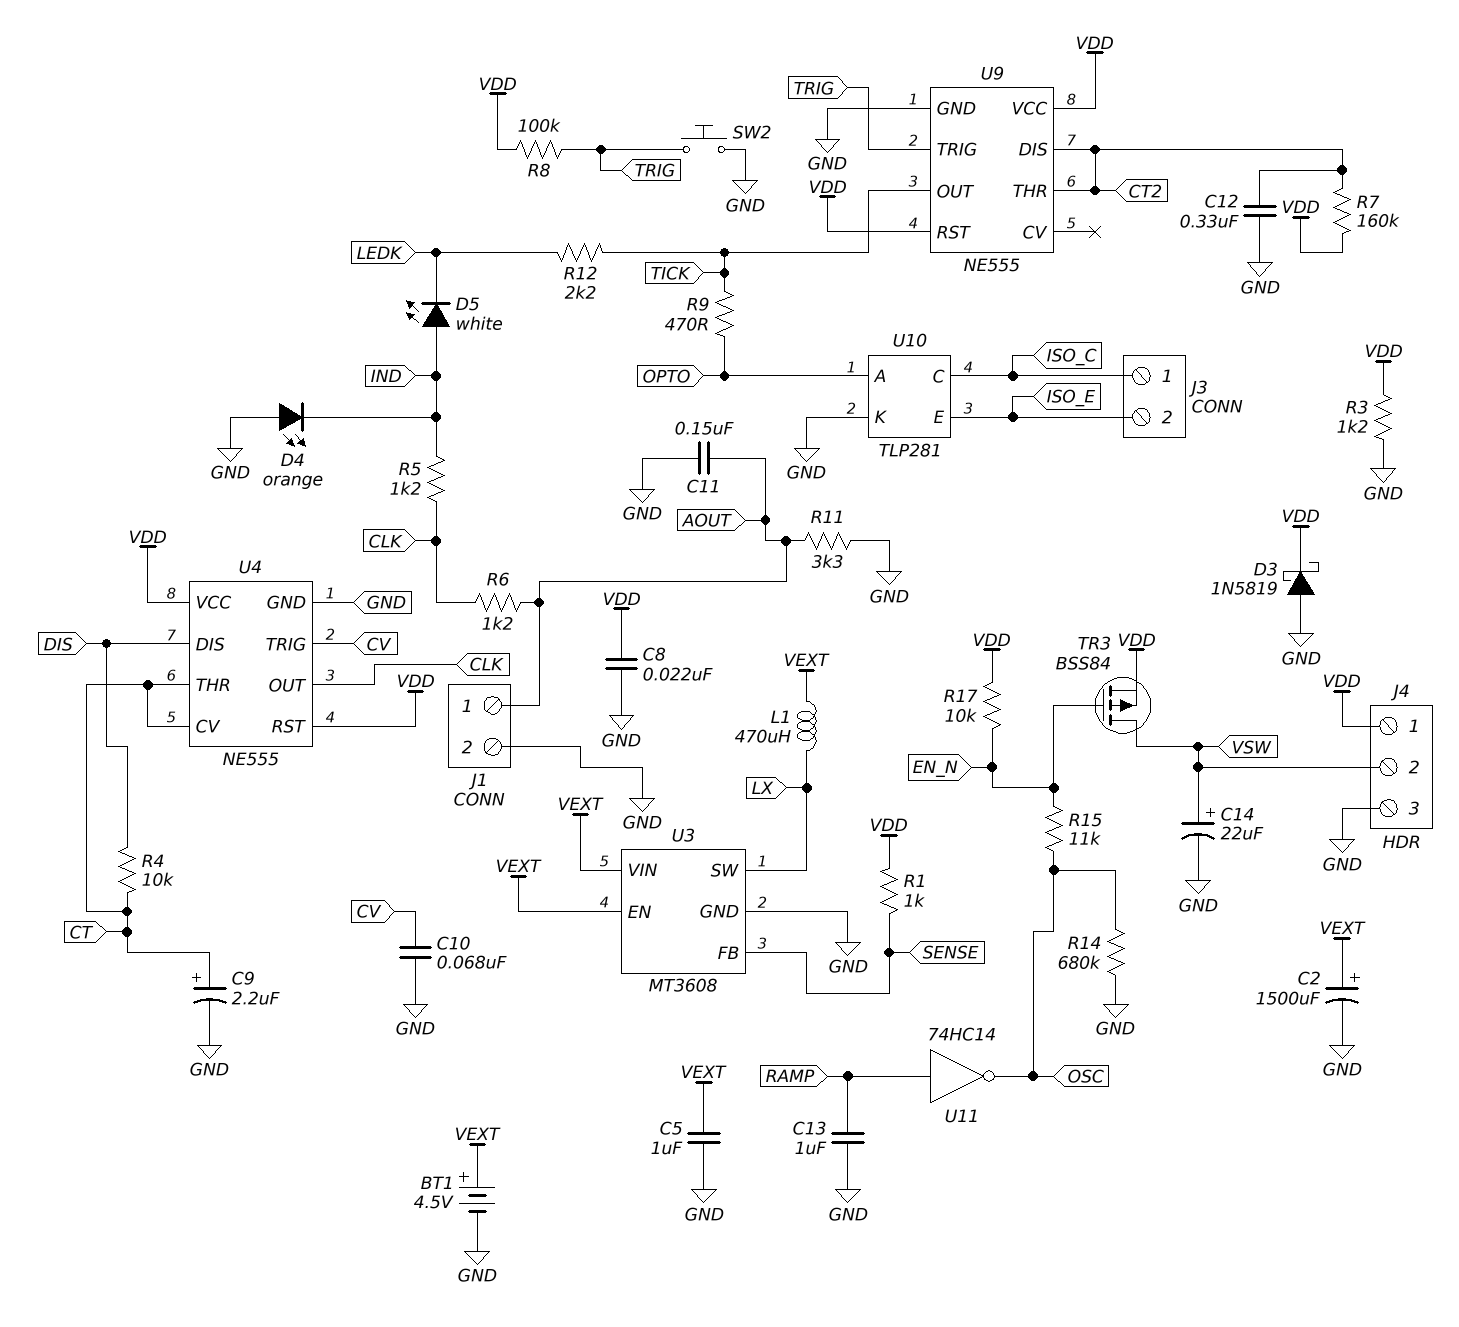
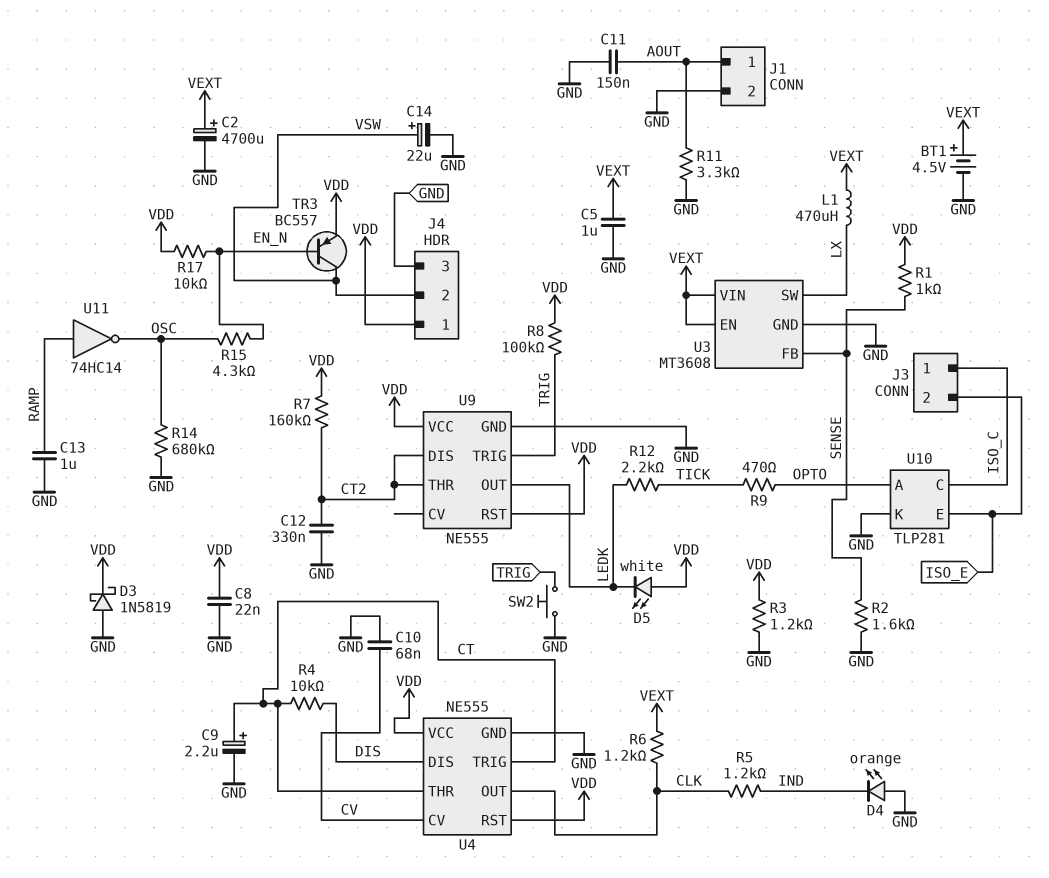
C2: 1500uF (plus VEXT, minus GND) -> 4700uF (plus VEXT, minus GND)
D5: LED white (A IND, K LEDK) -> LED white (A VDD, K LEDK)
R2: none -> 1.6k (GND, SENSE)
R6: 1.2k (AOUT, CLK) -> 1.2k (CLK, VEXT)
R15: 11k (EN_N, OSC) -> 4.3k (EN_N, OSC)
TR3: PMOS BSS84 (G EN_N, D VSW, S VDD) -> PNP BC557 (B EN_N, C VSW, E VDD)
U4 pin CV: CT -> CV
U4 pin TRIG: CV -> CT
U9 pin OUT: TICK -> LEDK

